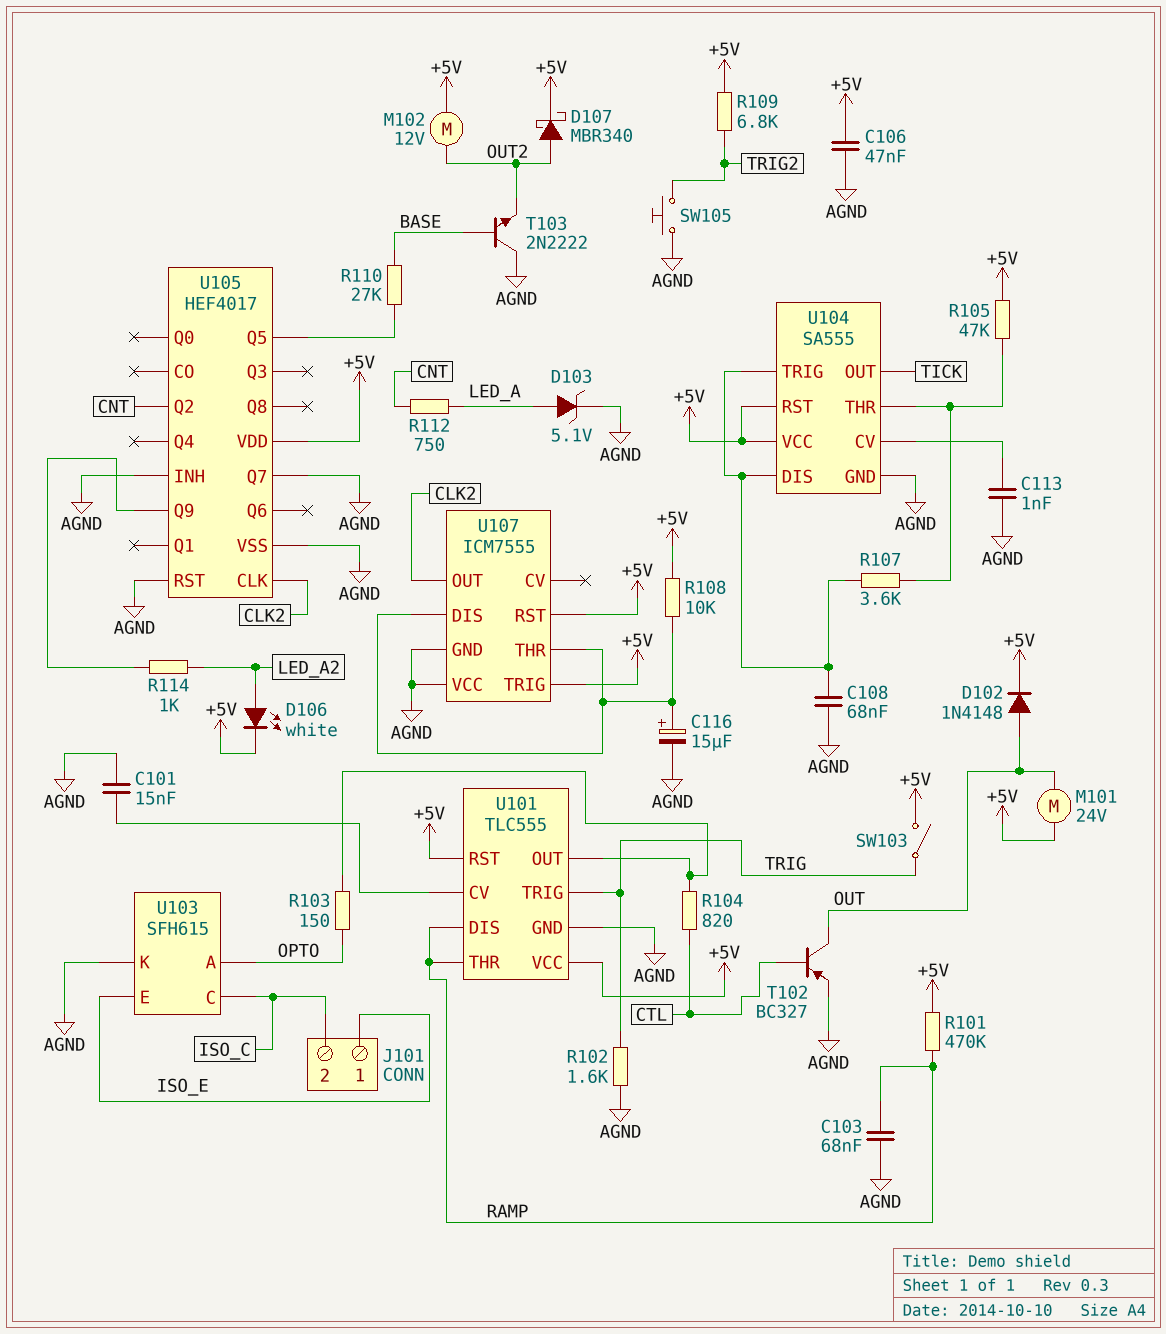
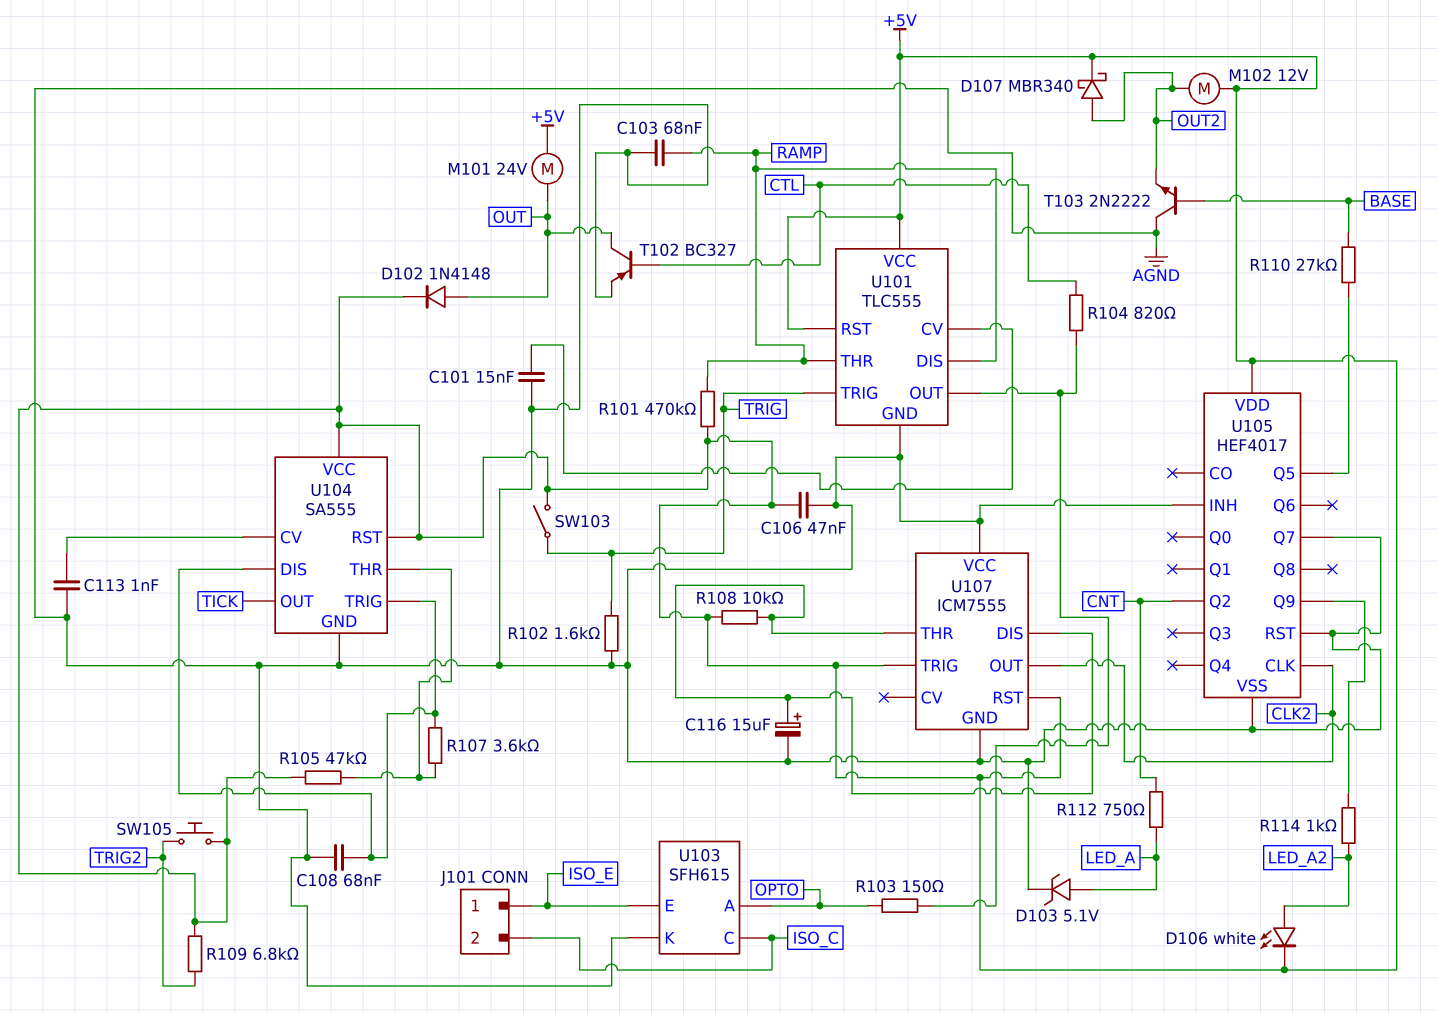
SW105: button (AGND, TRIG2) -> button (+5V, TRIG2)

